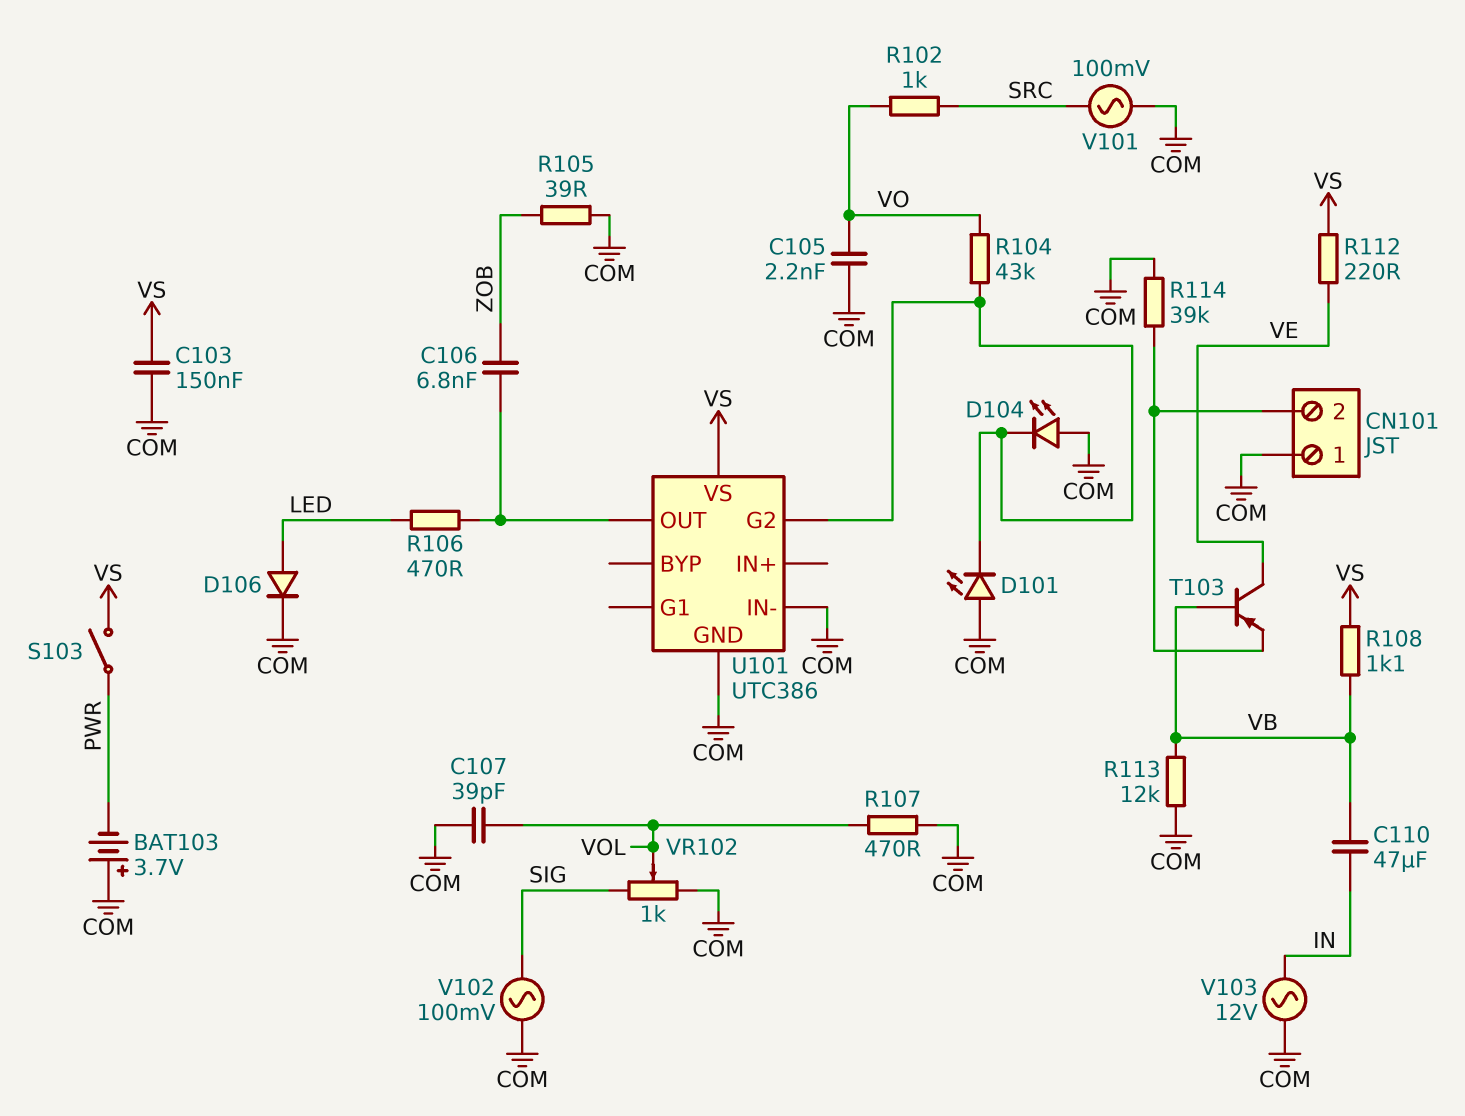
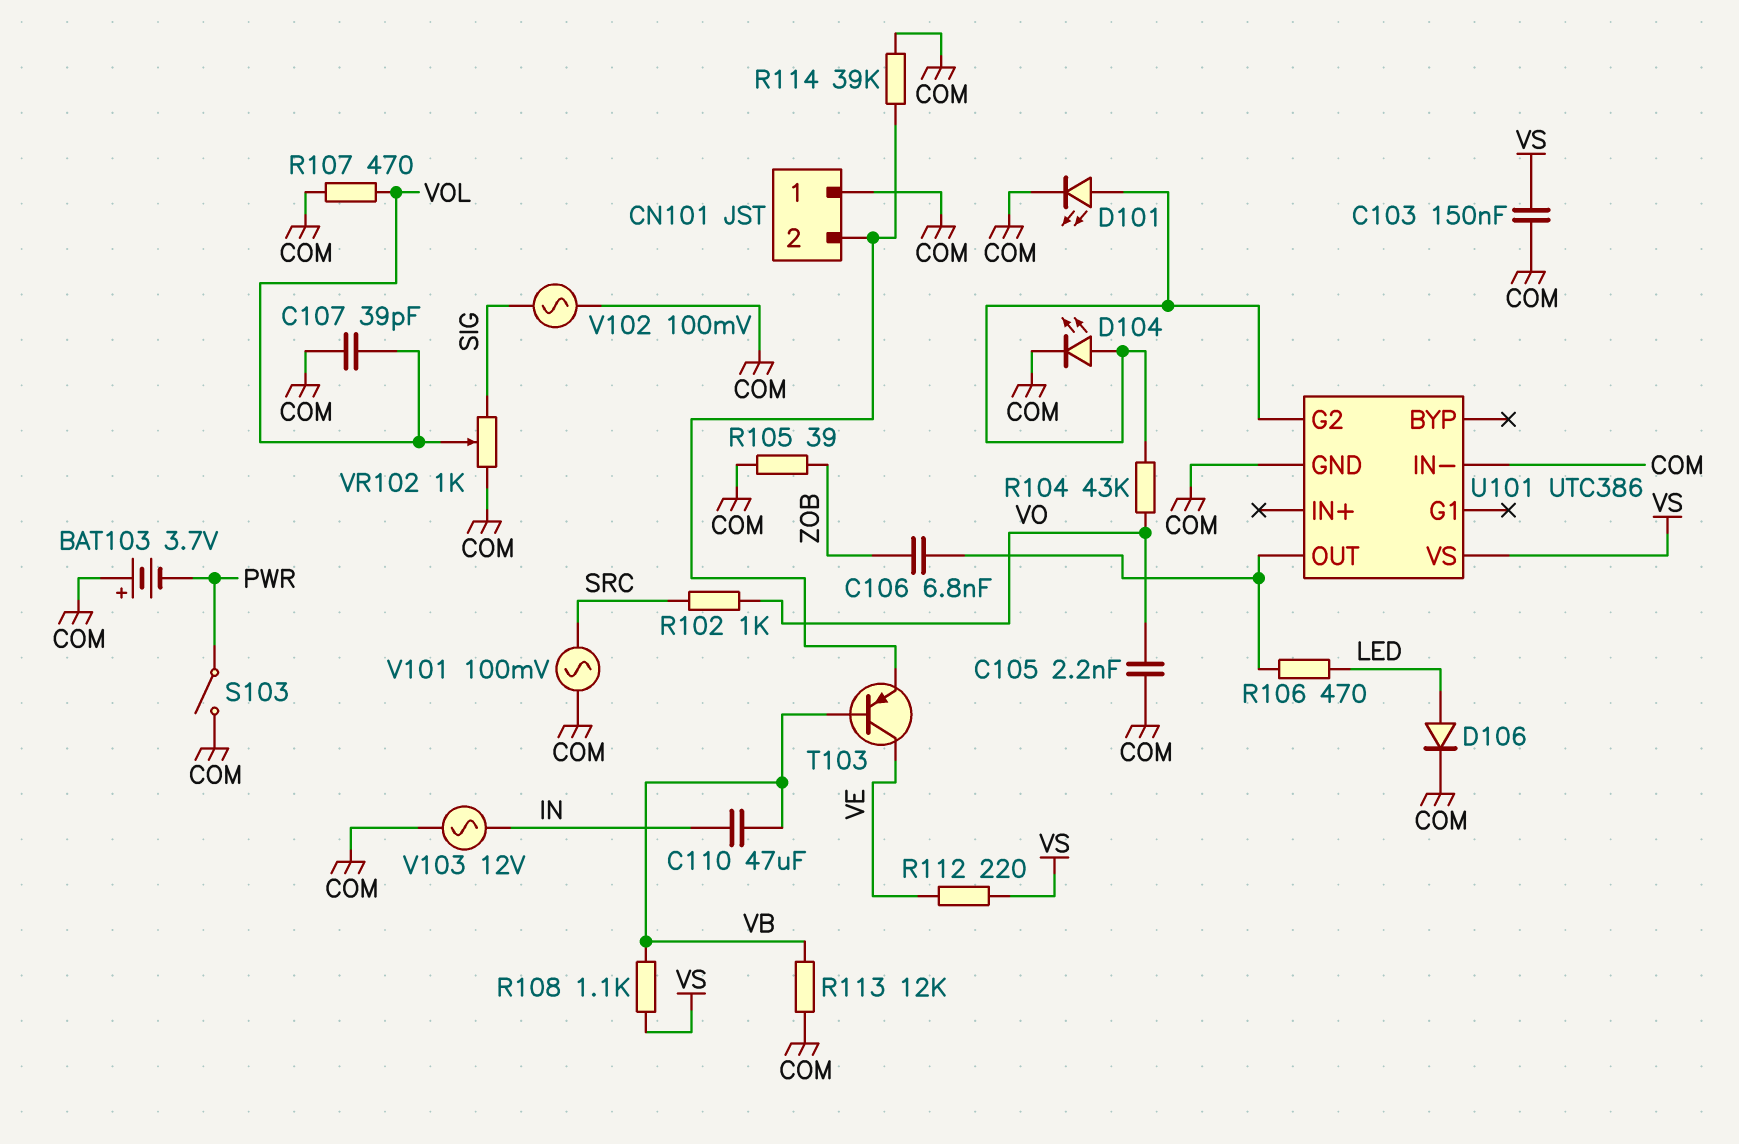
D101: LED (A COM, K U101/G2) -> LED (A U101/G2, K COM)
D104: LED (A COM, K U101/G2) -> LED (A U101/G2, K COM)
S103: switch (PWR, VS) -> switch (COM, PWR)

